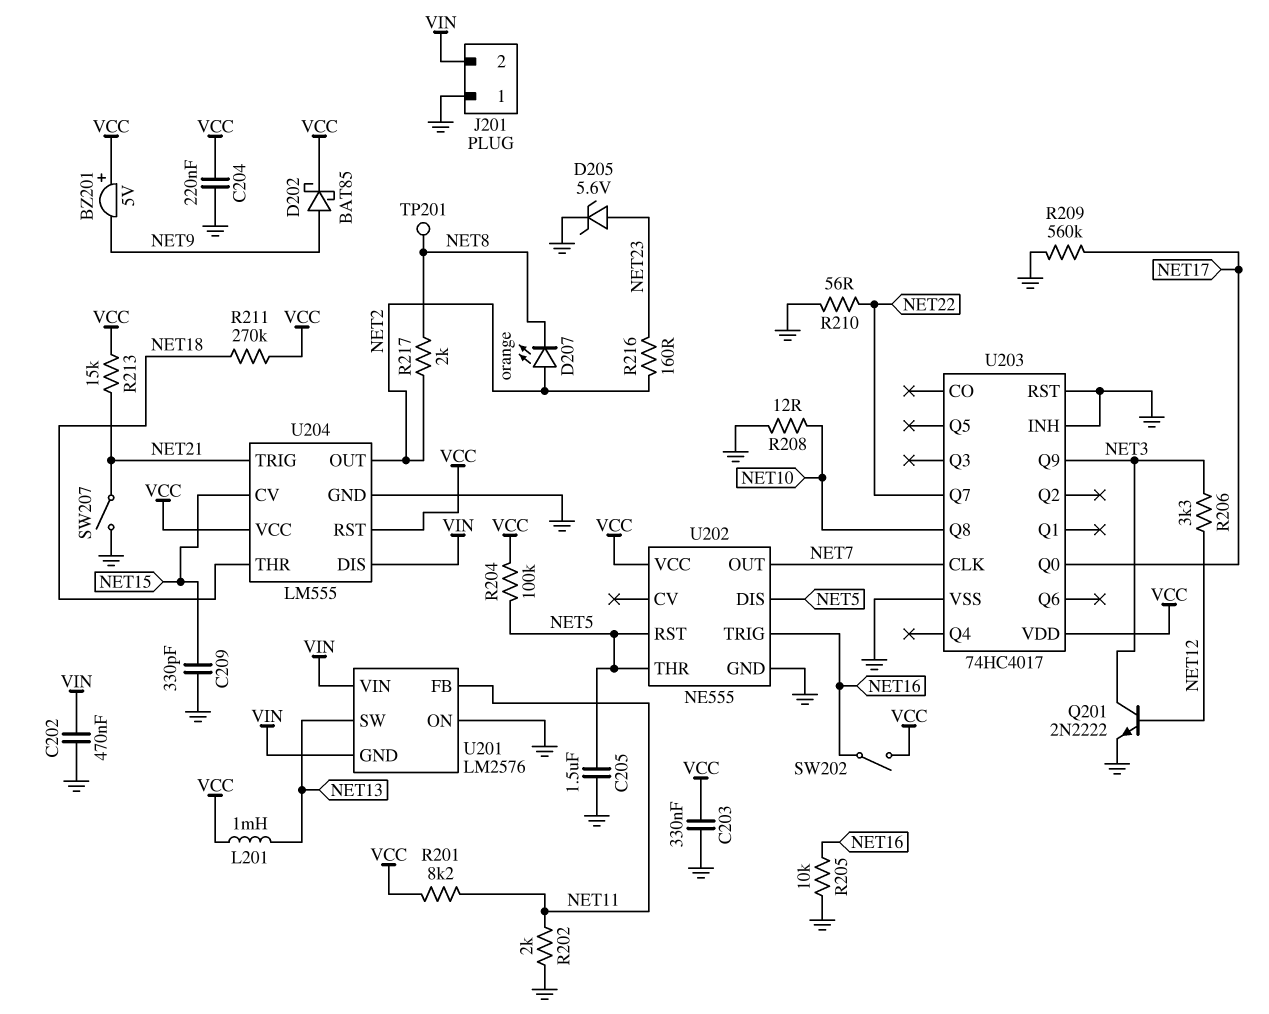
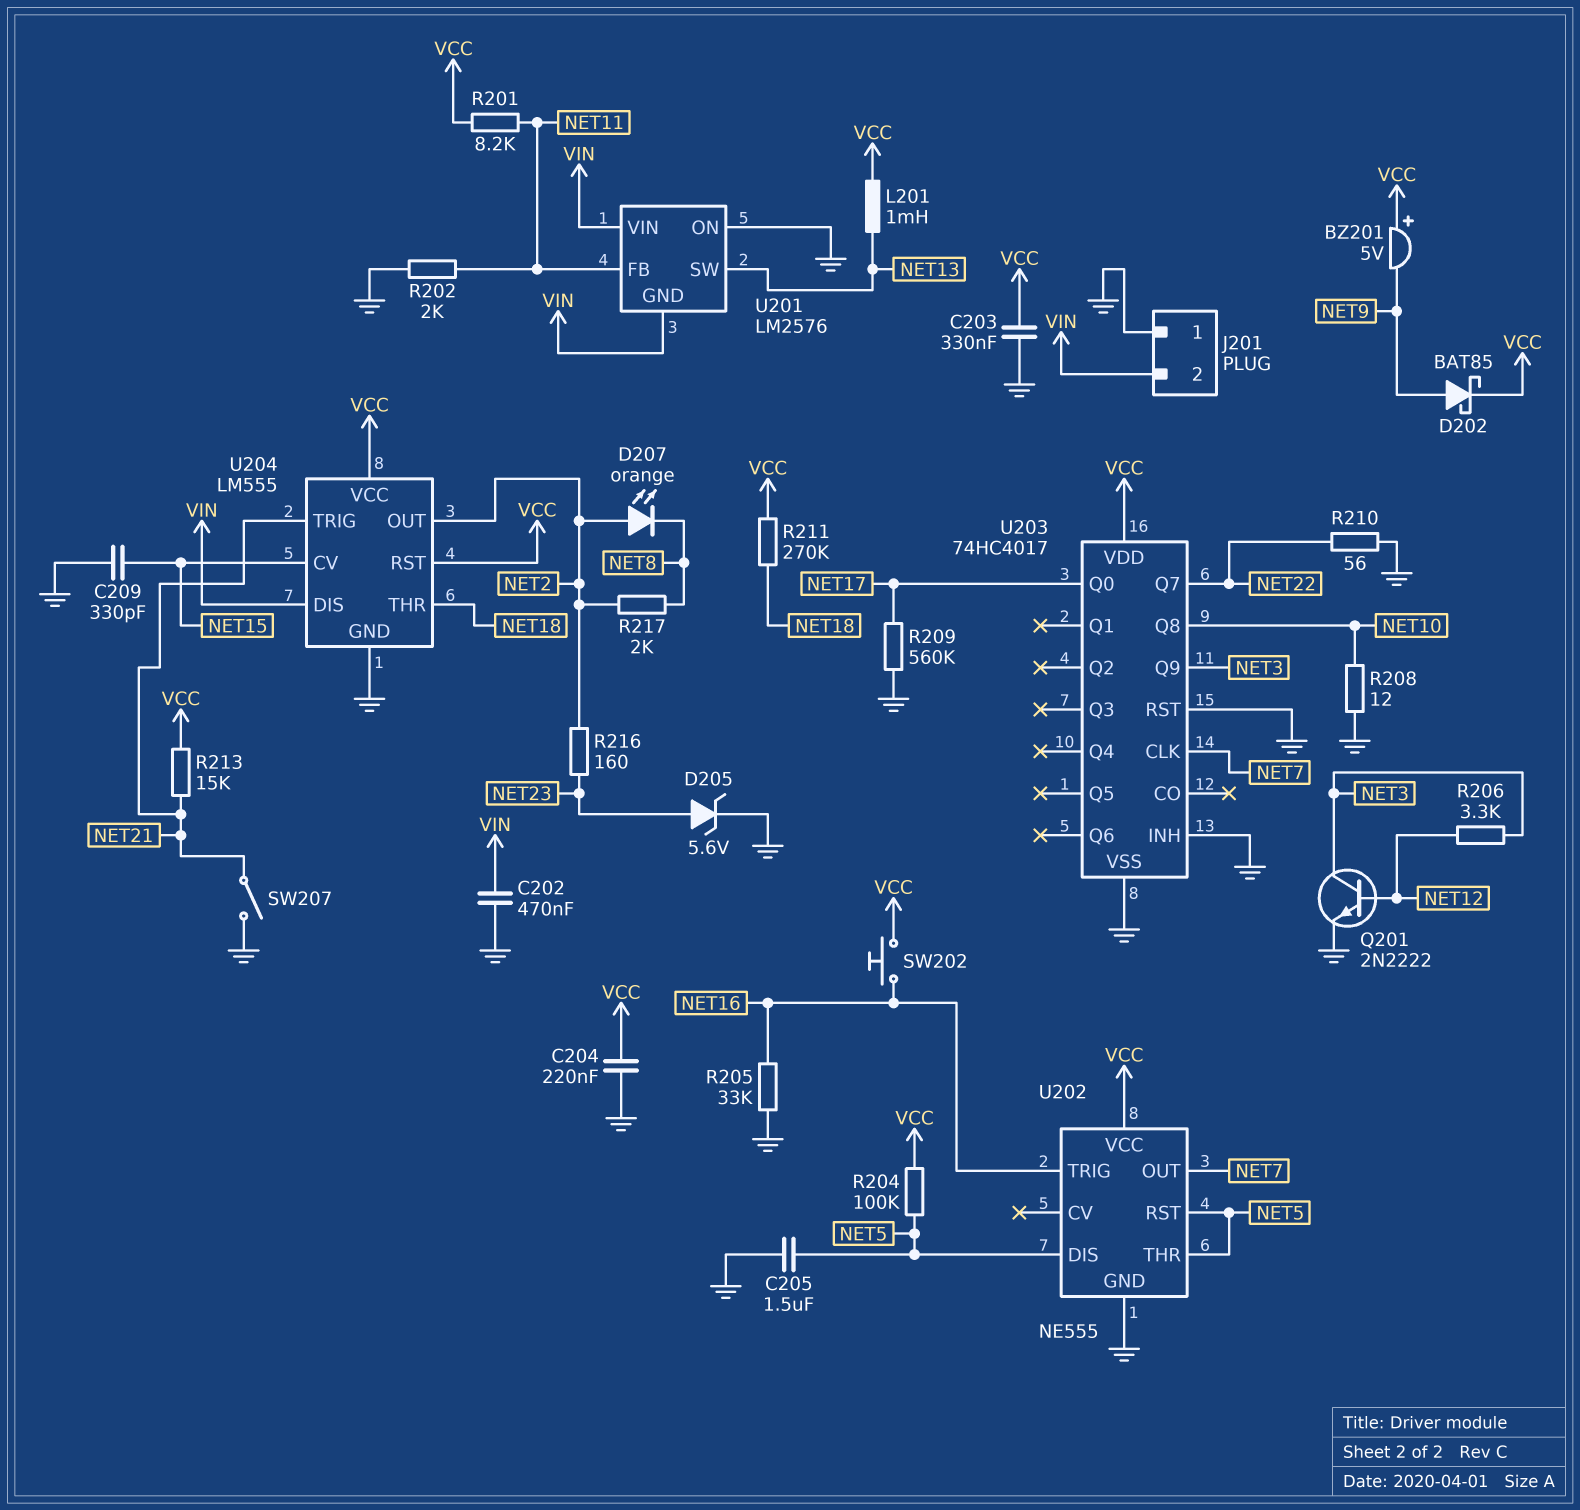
R205: 10k (GND, NET16) -> 33k (GND, NET16)
SW202: switch (NET16, VCC) -> button (NET16, VCC)
TP201: test point (NET8) -> none

